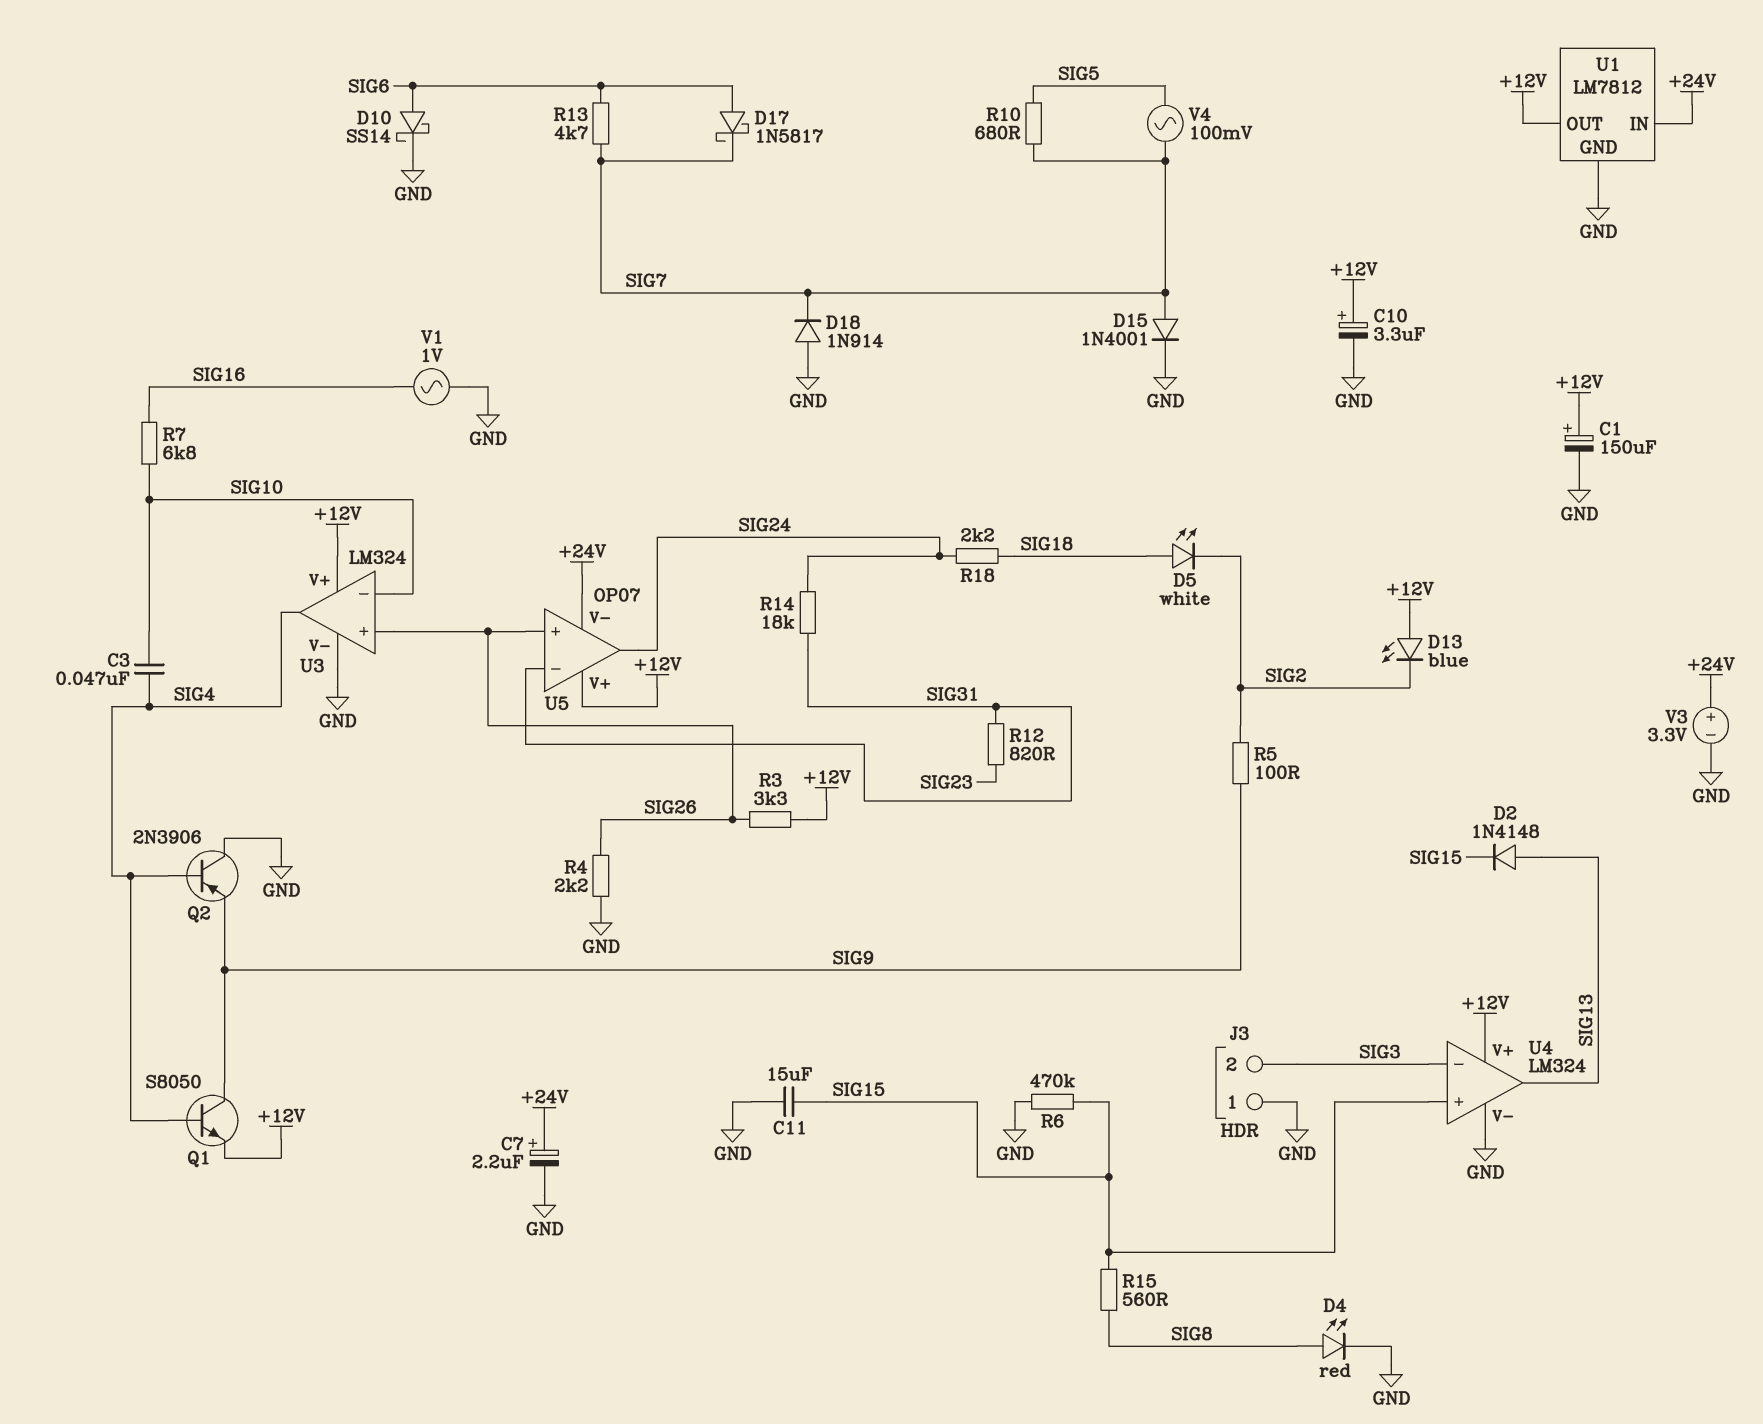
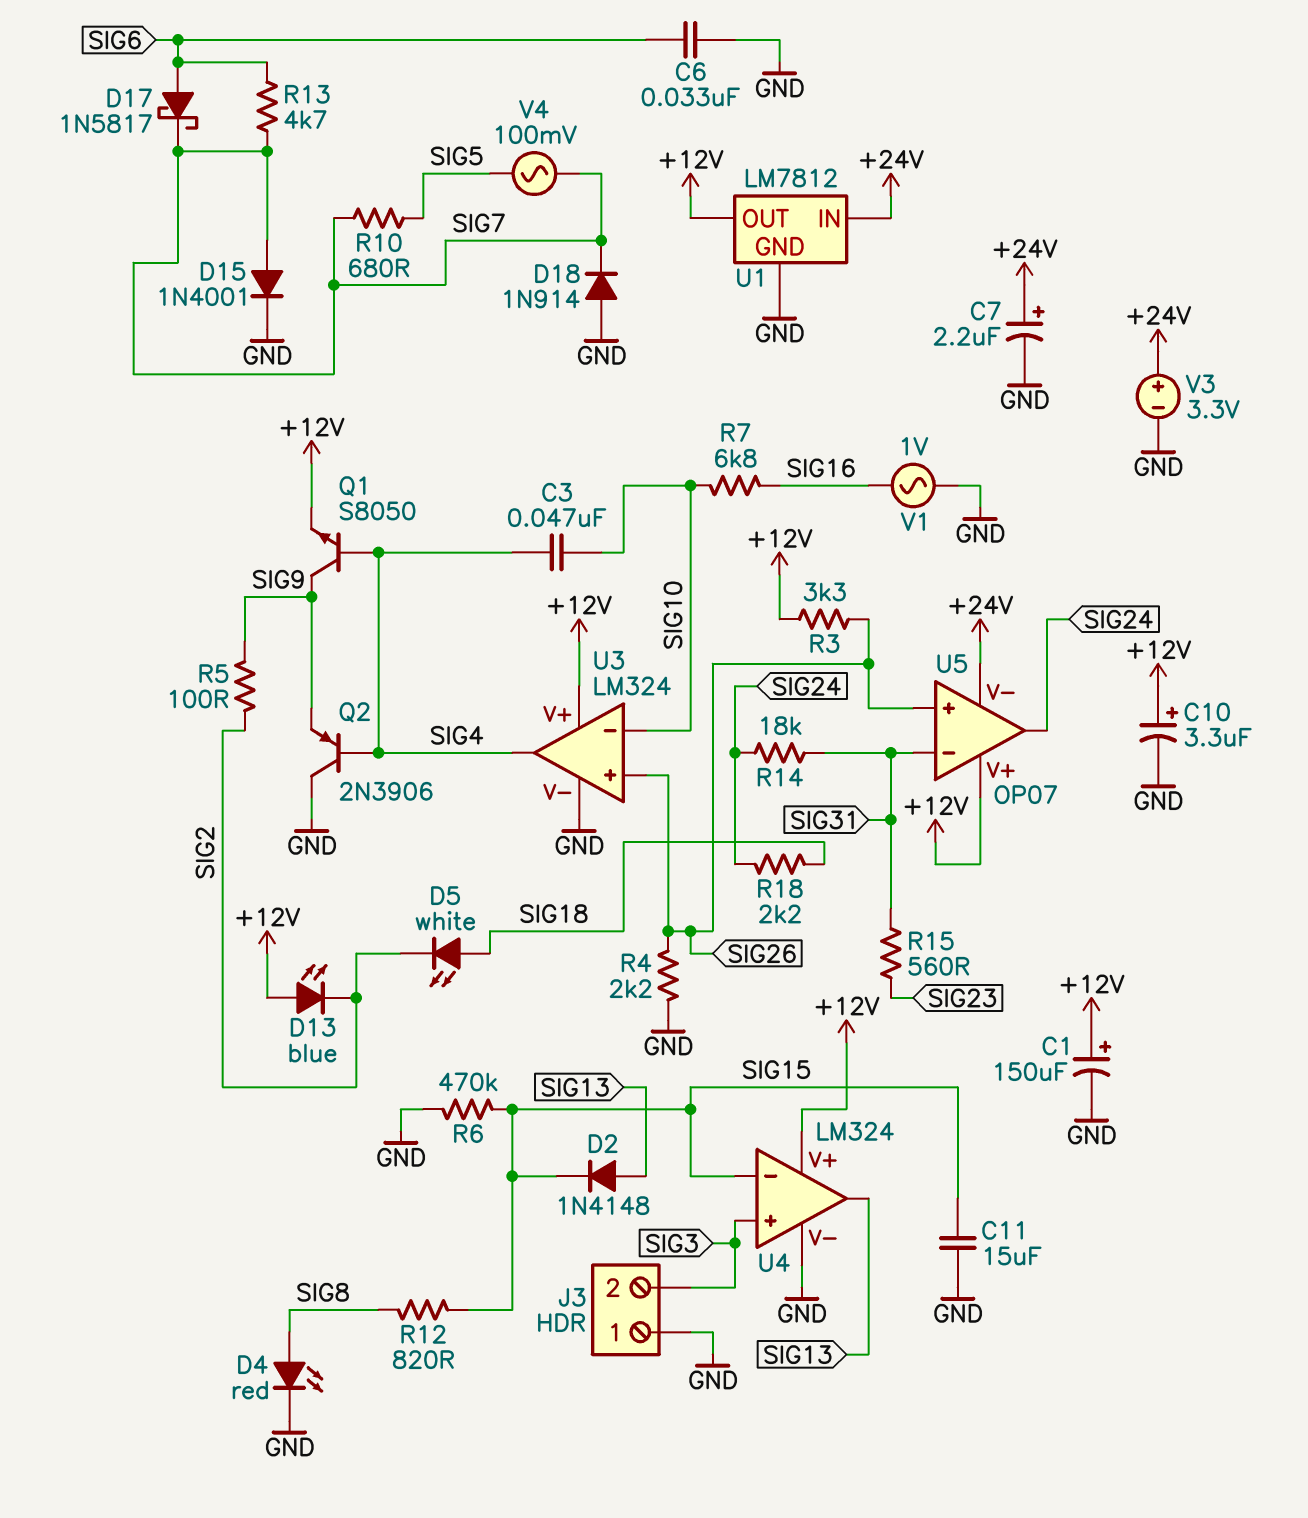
C6: none -> 33nF (GND, SIG6)
D10: schottky SS14 (A SIG6, K GND) -> none
R12: 820 (SIG23, SIG31) -> 820 (SIG8, SIG15)
R15: 560 (SIG8, SIG15) -> 560 (SIG23, SIG31)
U4 pin in+: SIG15 -> SIG3
U4 pin in-: SIG3 -> SIG15

